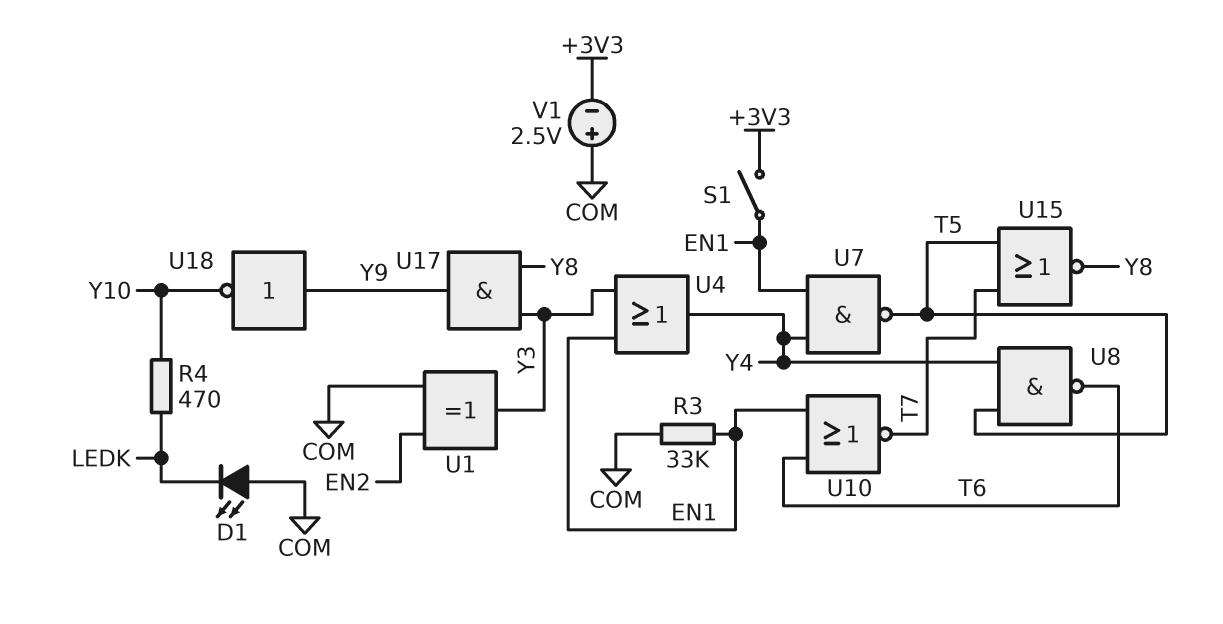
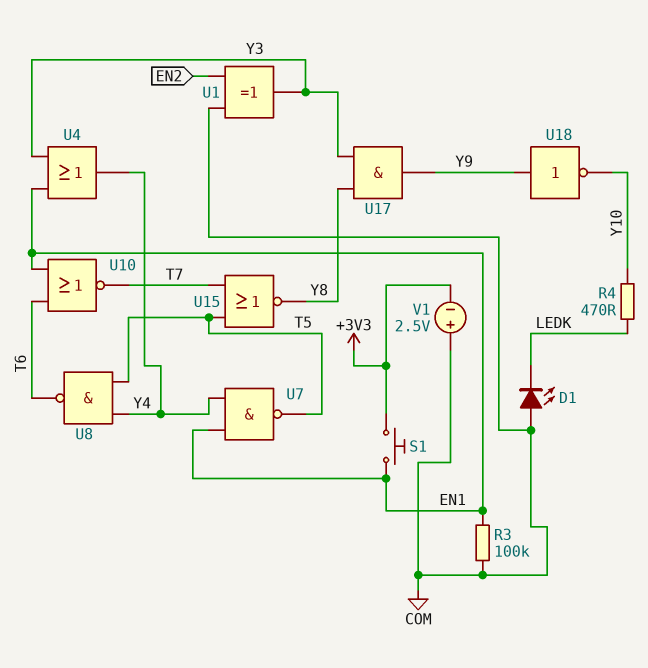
R3: 33k (COM, EN1) -> 100k (COM, EN1)
S1: switch (+3V3, EN1) -> button (+3V3, EN1)

